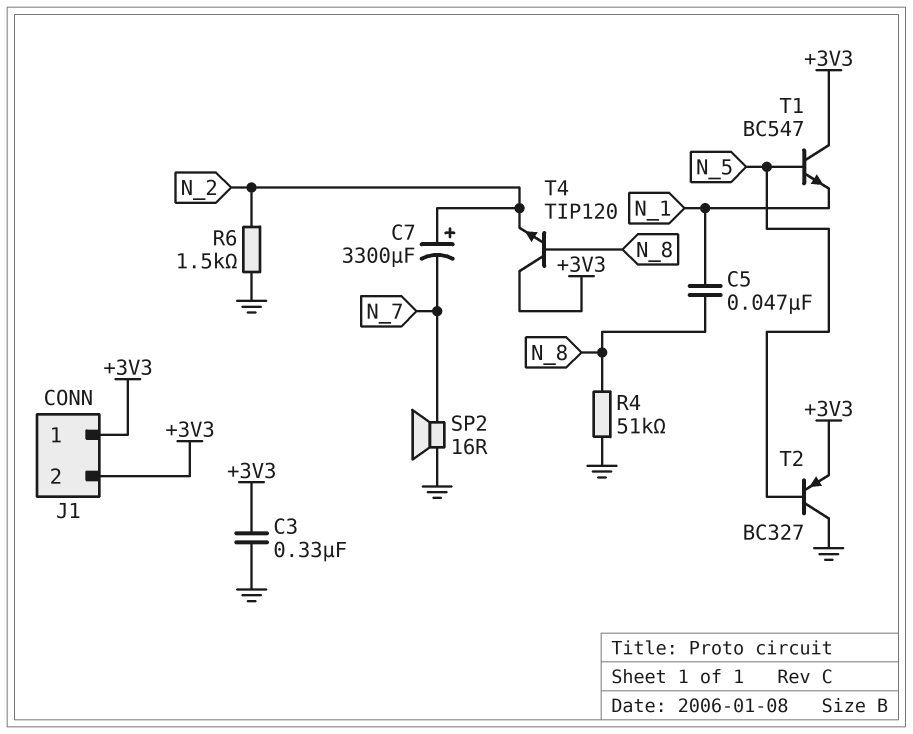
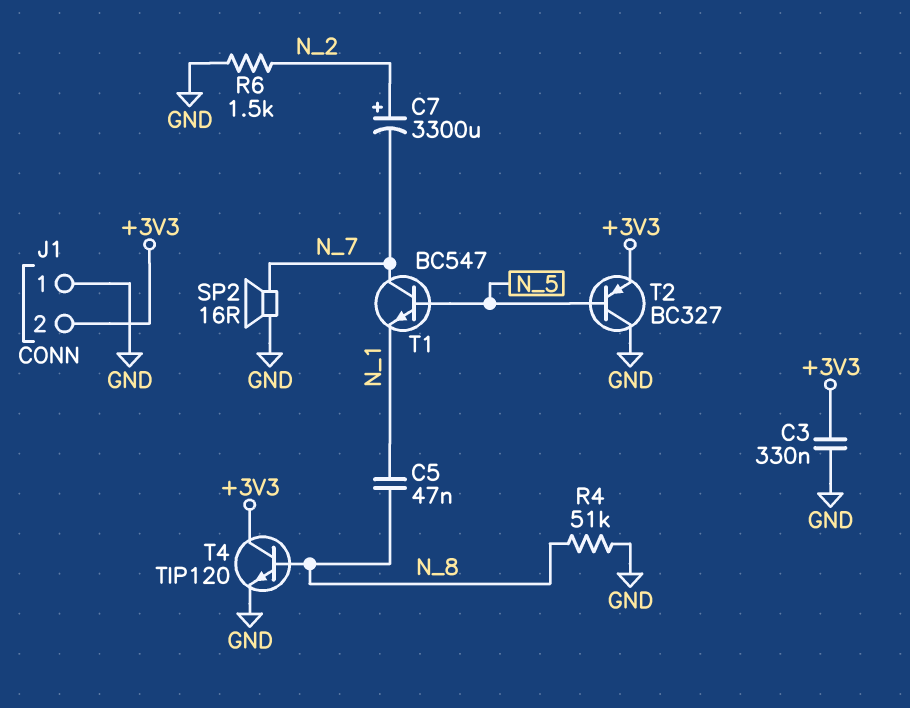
J1 pin 1: +3V3 -> GND
T1: NPN BC547 (B N_5, C +3V3, E N_1) -> NPN BC547 (B N_5, C N_7, E N_1)
T4: NPN TIP120 (B N_8, C +3V3, E N_2) -> NPN TIP120 (B N_8, C +3V3, E GND)

